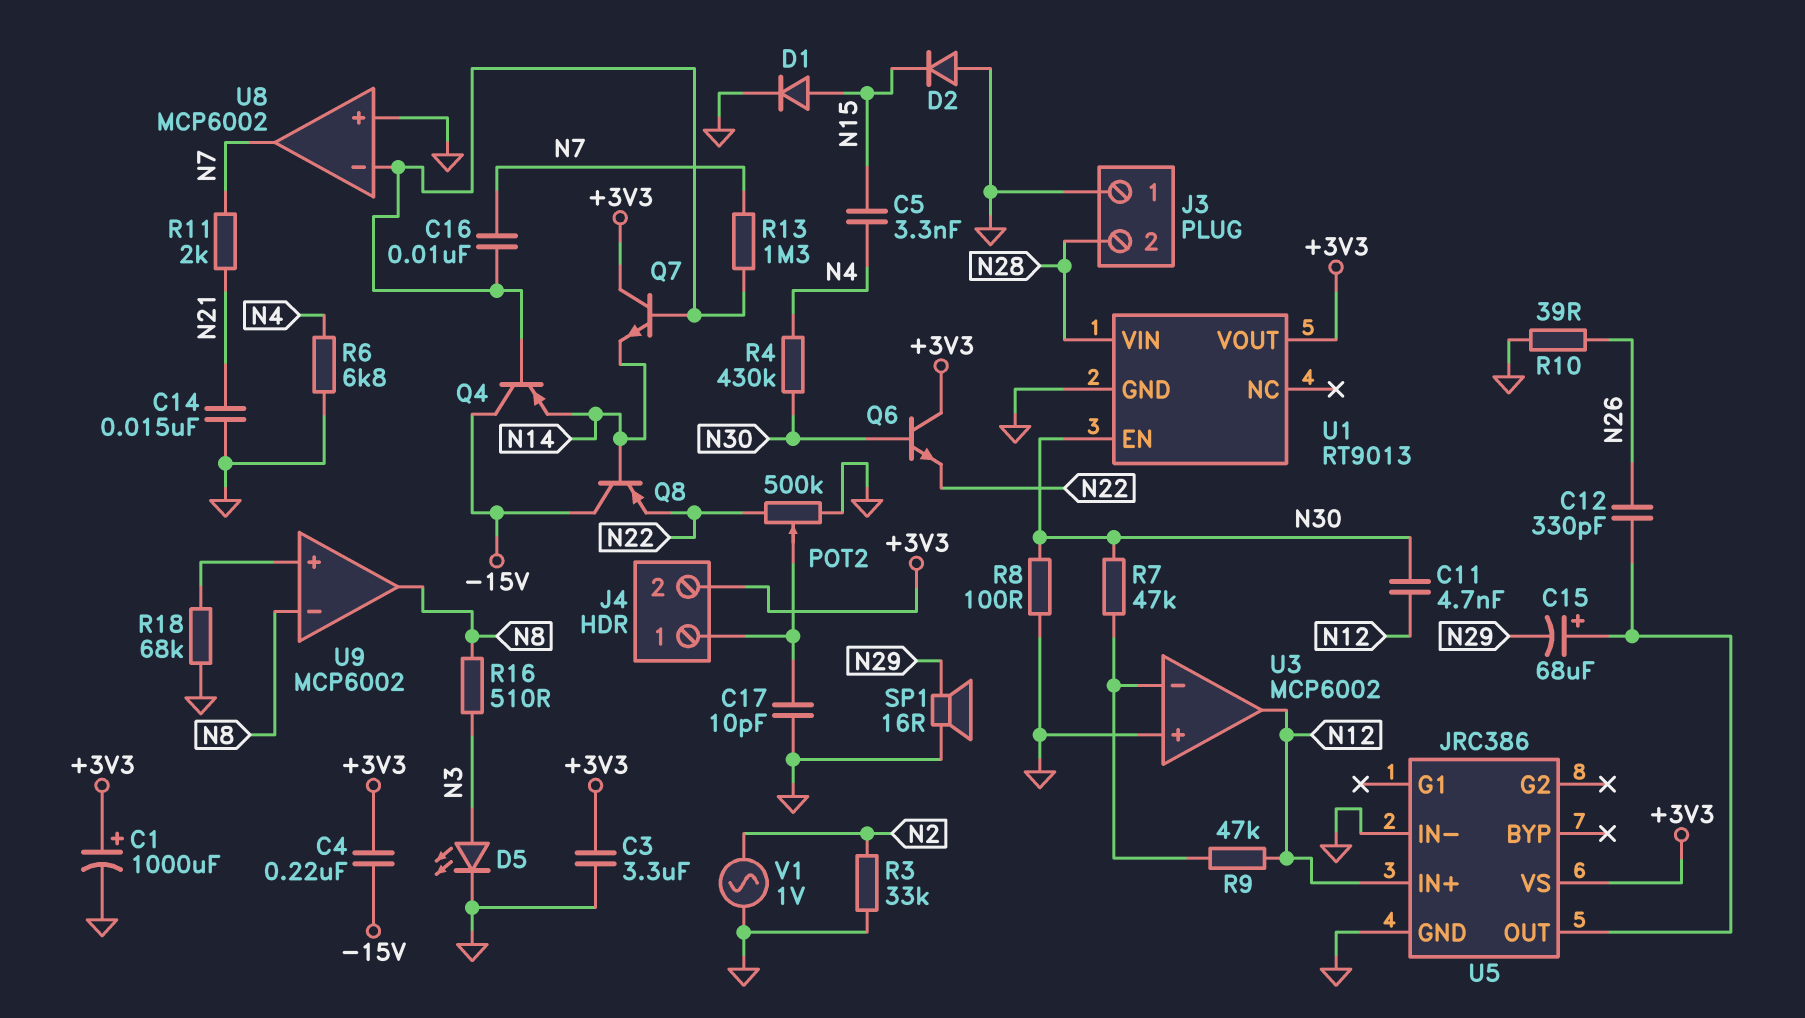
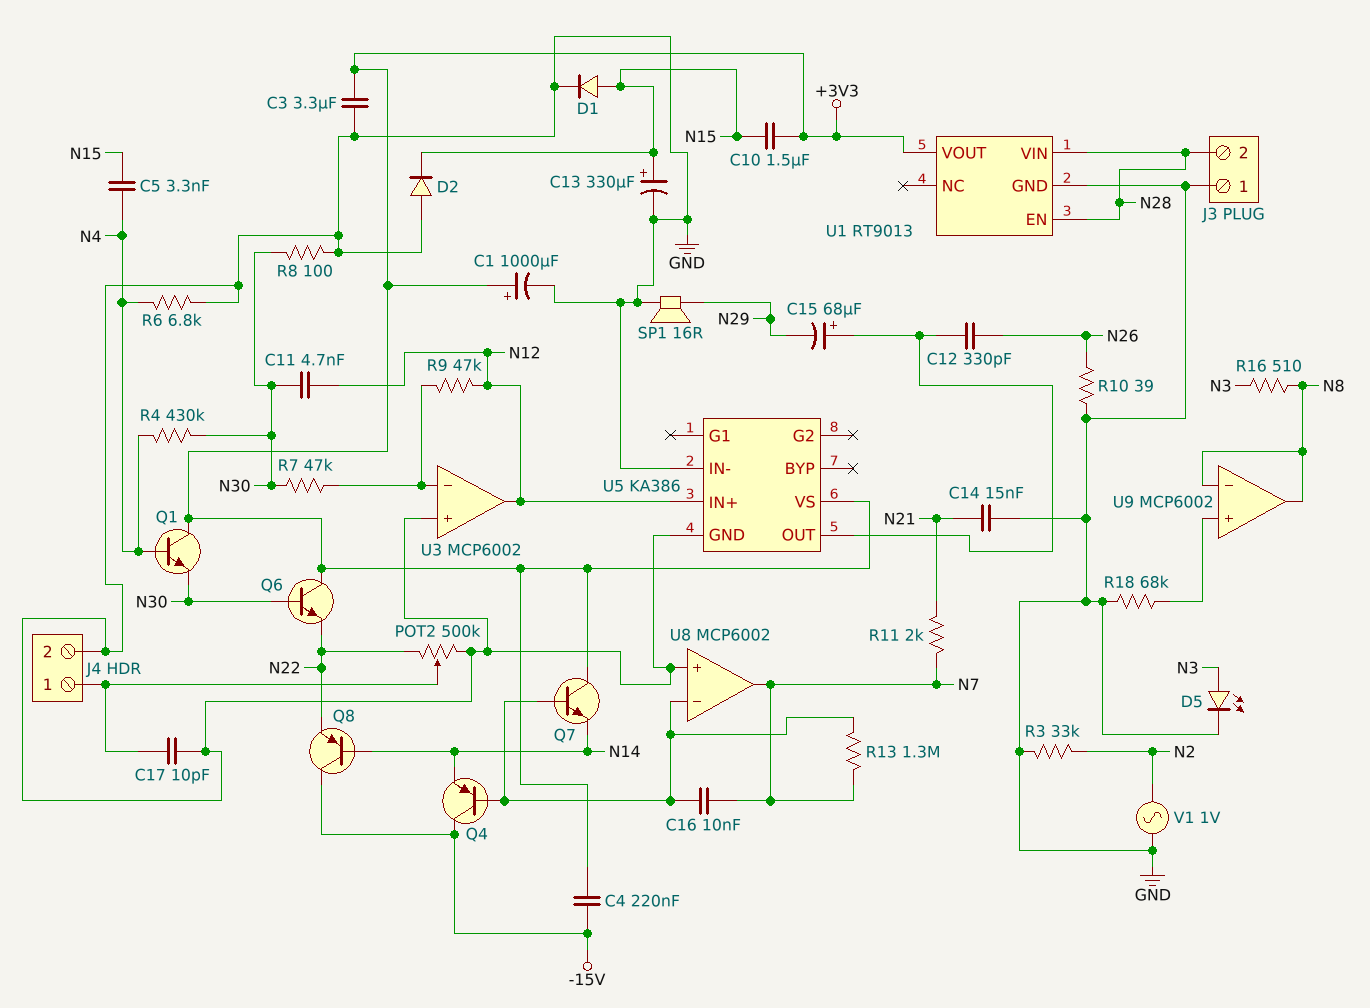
C10: none -> 1.5uF (+3V3, N15)
C13: none -> 330uF (plus N15, minus GND)
J4 pin 2: +3V3 -> GND
Q1: none -> NPN (B N4, C +3V3, E N30)
U1 pin EN: N30 -> N28
U5: JRC386 -> KA386

